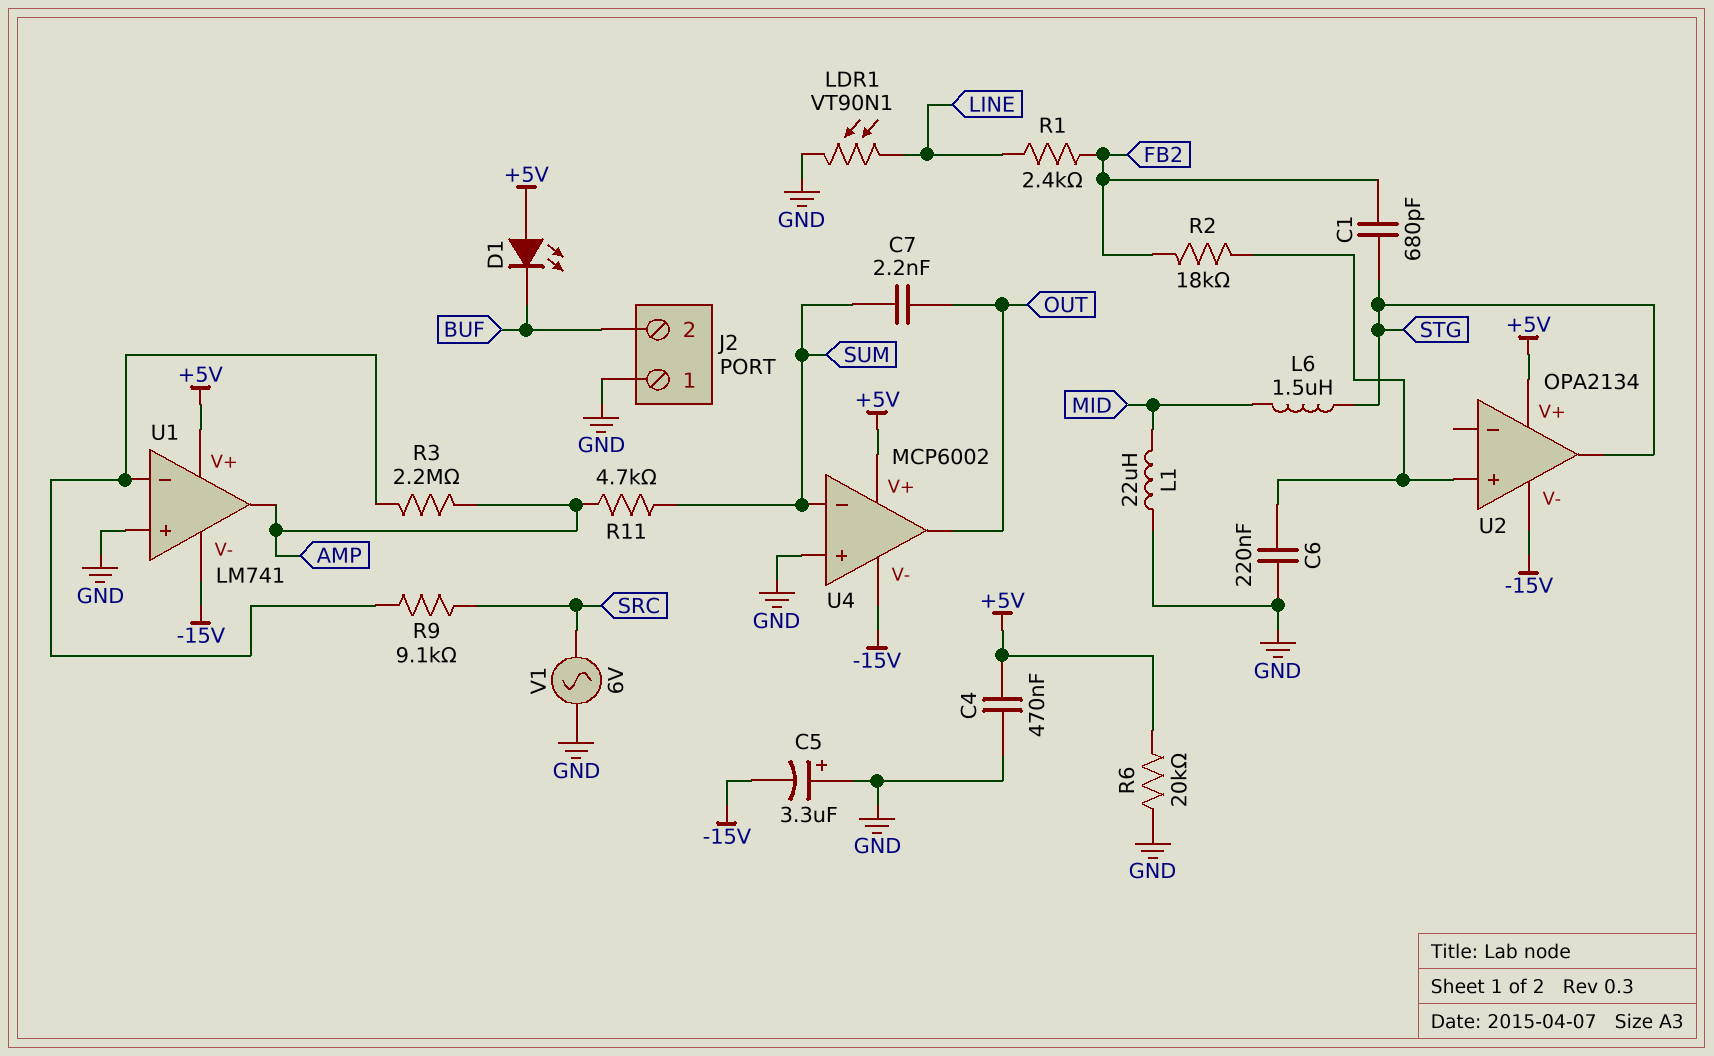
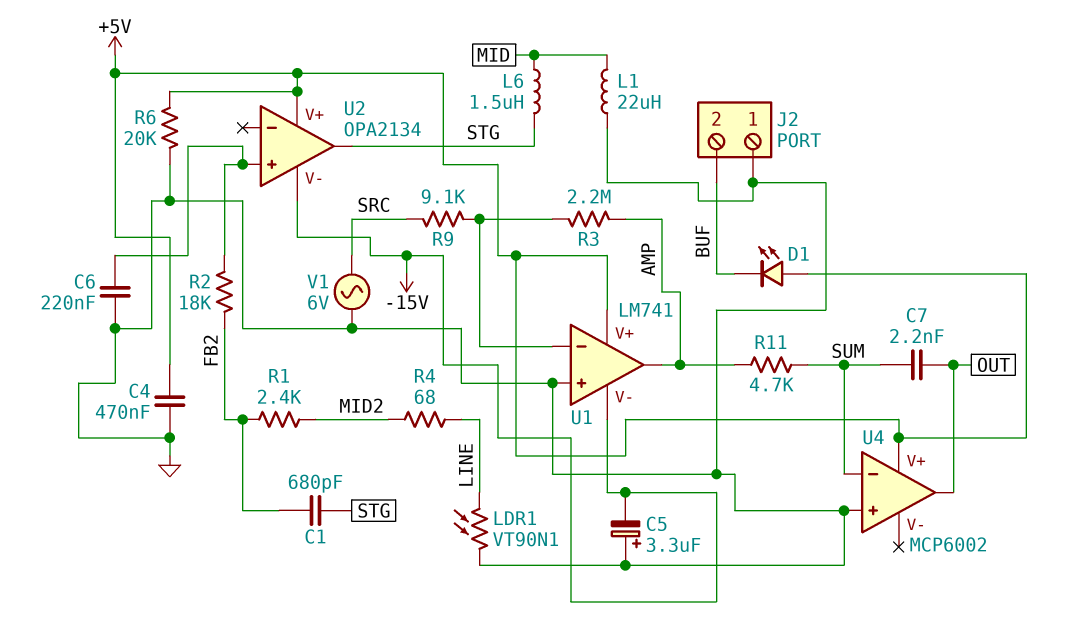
R1: 2.4k (FB2, LINE) -> 2.4k (FB2, MID2)
R4: none -> 68 (LINE, MID2)
U4 pin V-: -15V -> none

